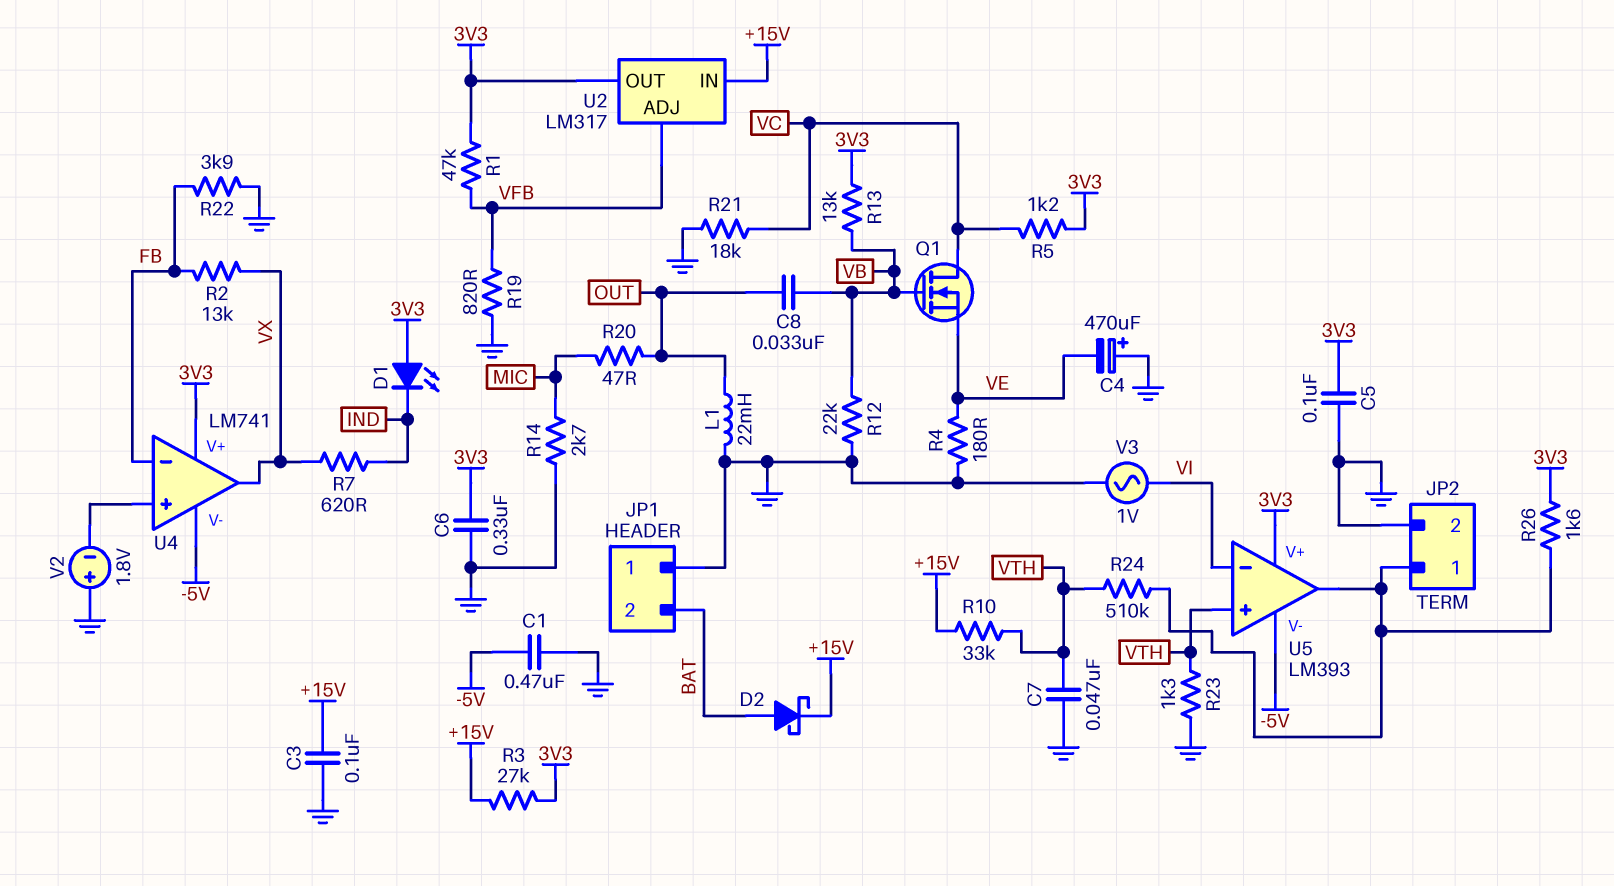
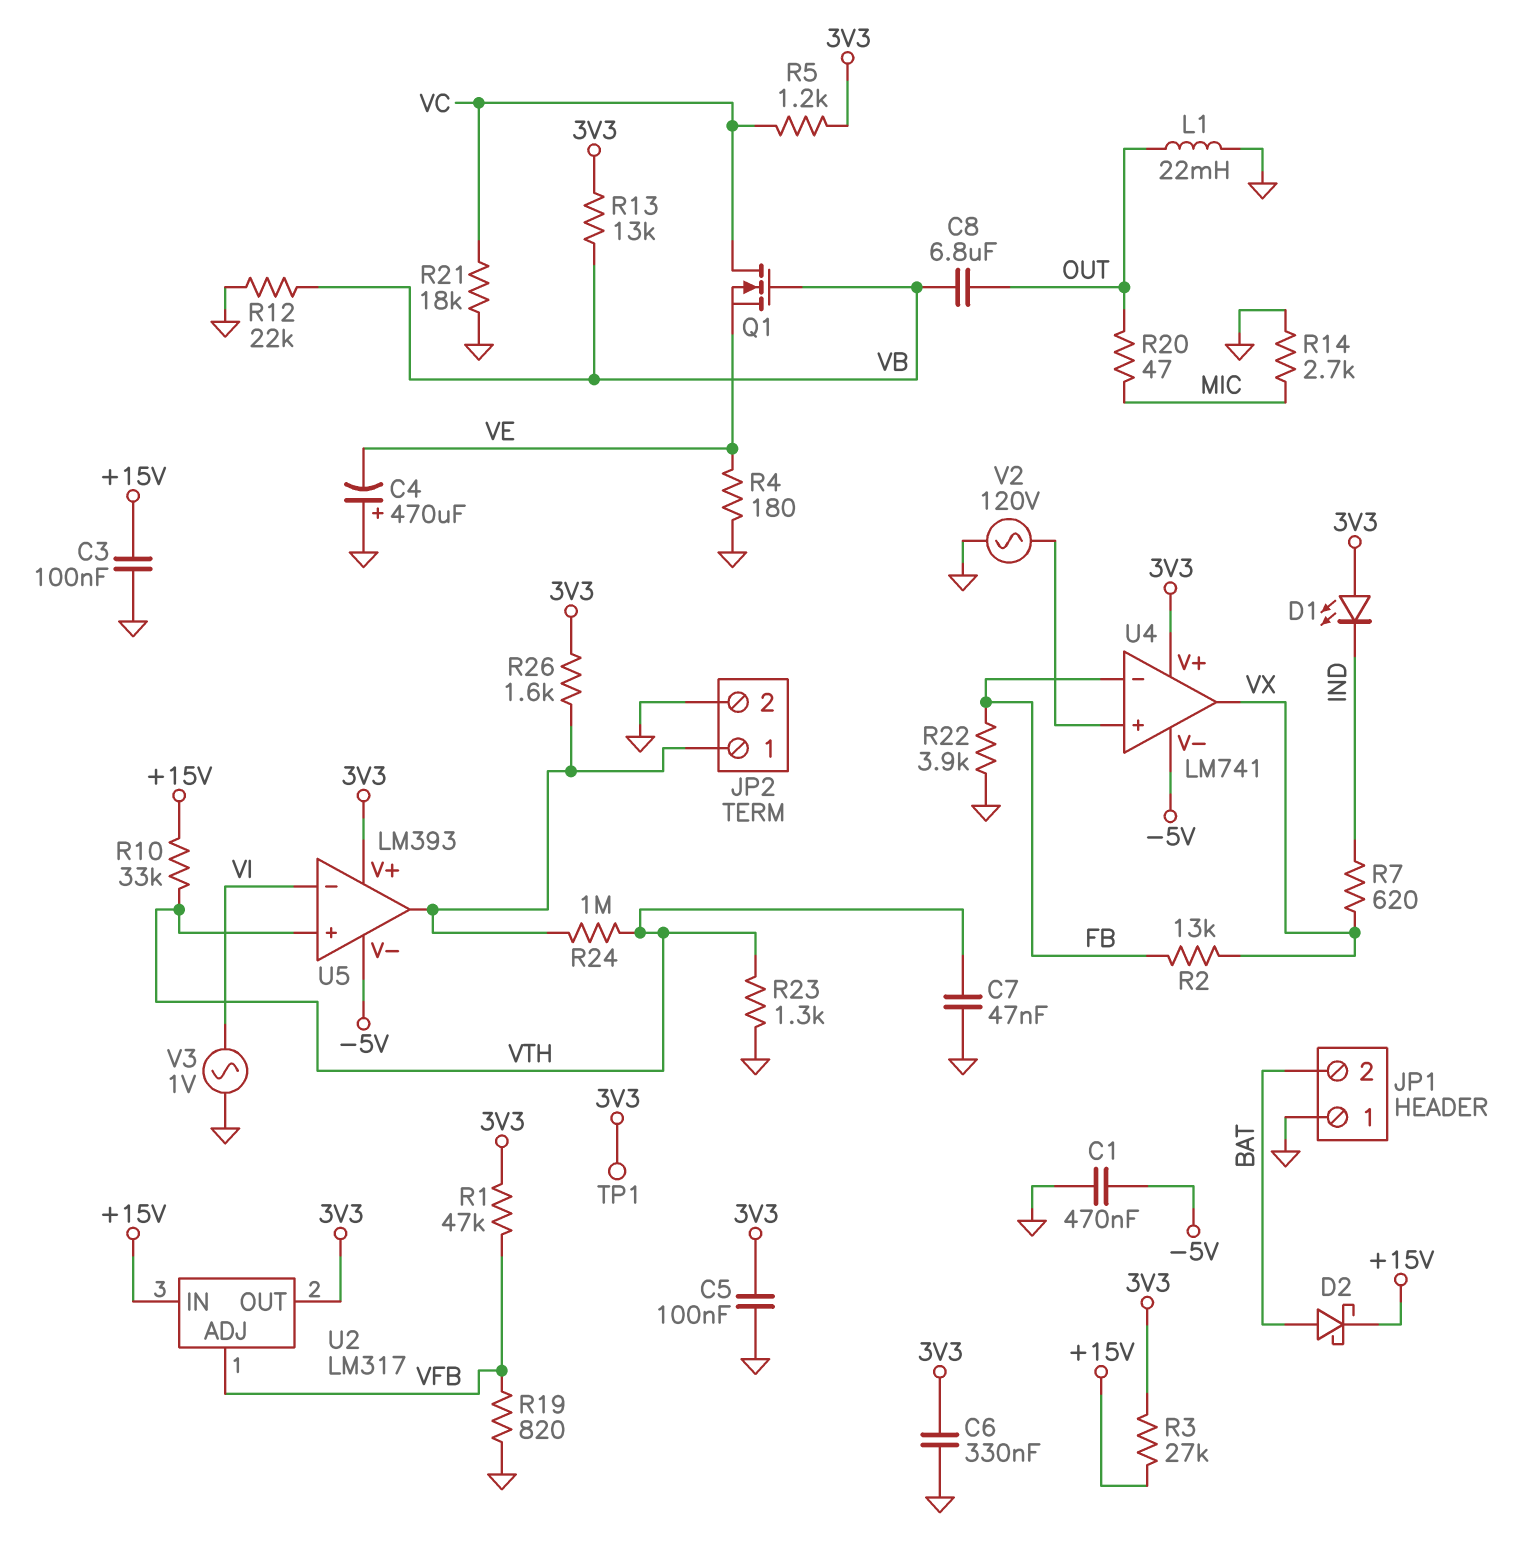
C8: 33nF (OUT, VB) -> 6.8uF (OUT, VB)
R24: 510k (JP2/1, VTH) -> 1M (JP2/1, VTH)
TP1: none -> test point (3V3)
V2: 1.8V (plus GND, minus U4/in+) -> AC 120V (GND, U4/in+)

